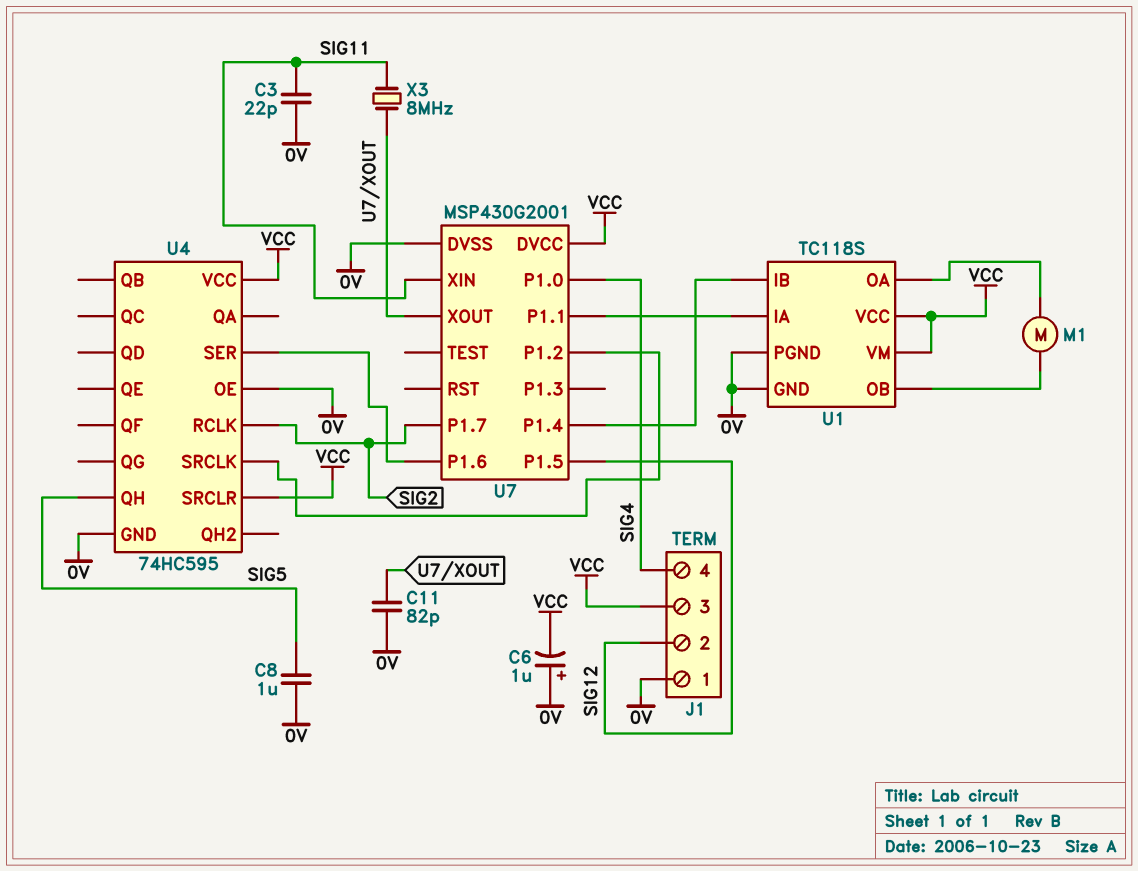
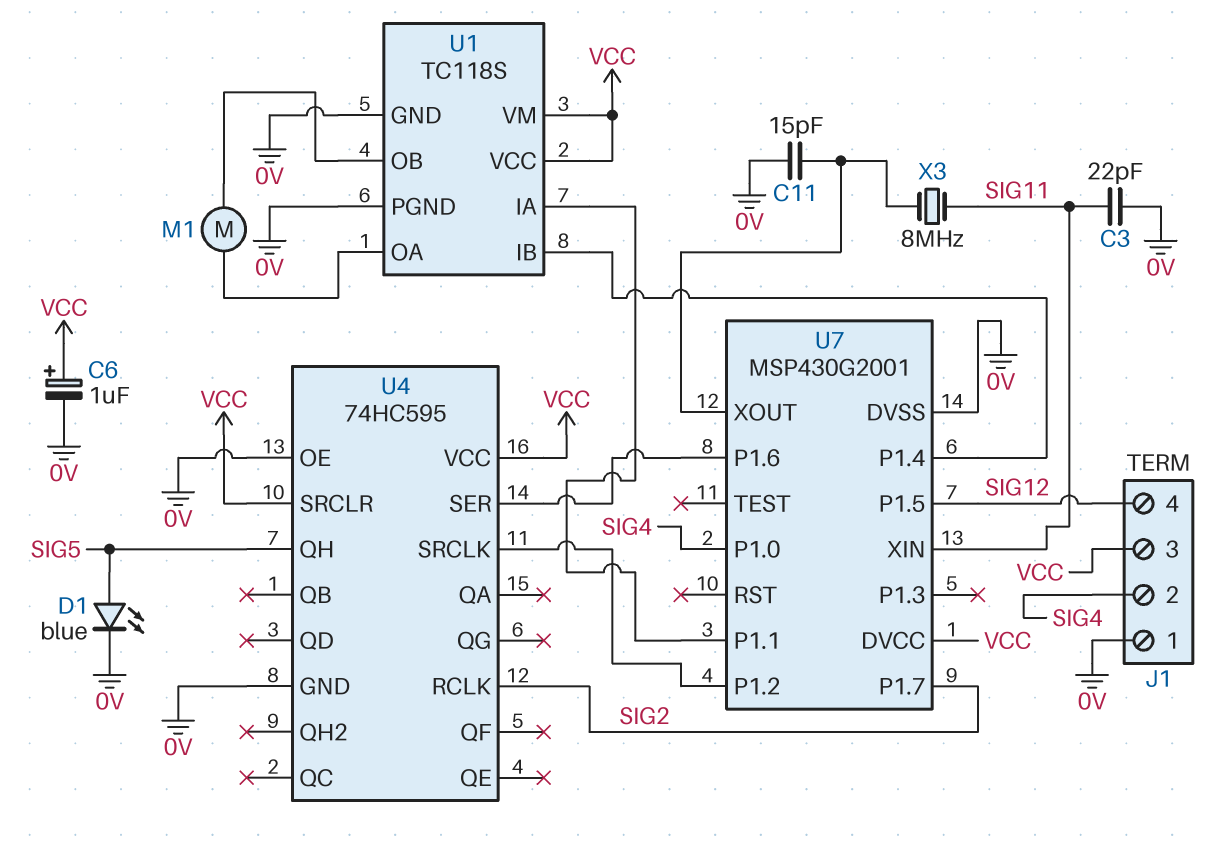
C6: 1uF (plus 0V, minus VCC) -> 1uF (plus VCC, minus 0V)
C8: 1uF (0V, SIG5) -> none
C11: 82pF (0V, U7/XOUT) -> 15pF (0V, U7/XOUT)
D1: none -> LED blue (A SIG5, K 0V)
J1 pin 2: SIG12 -> SIG4
J1 pin 4: SIG4 -> SIG12

